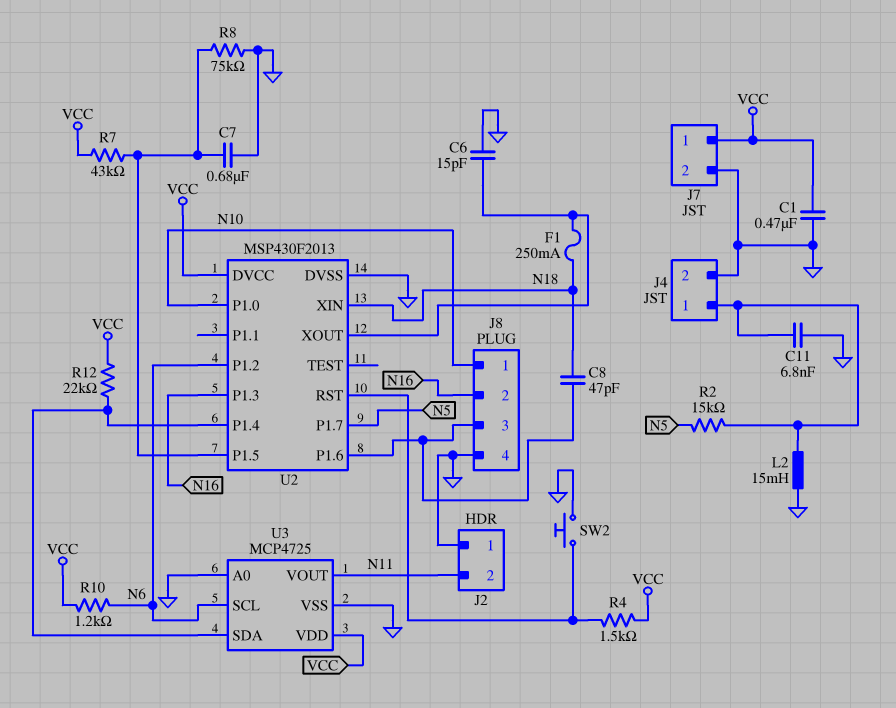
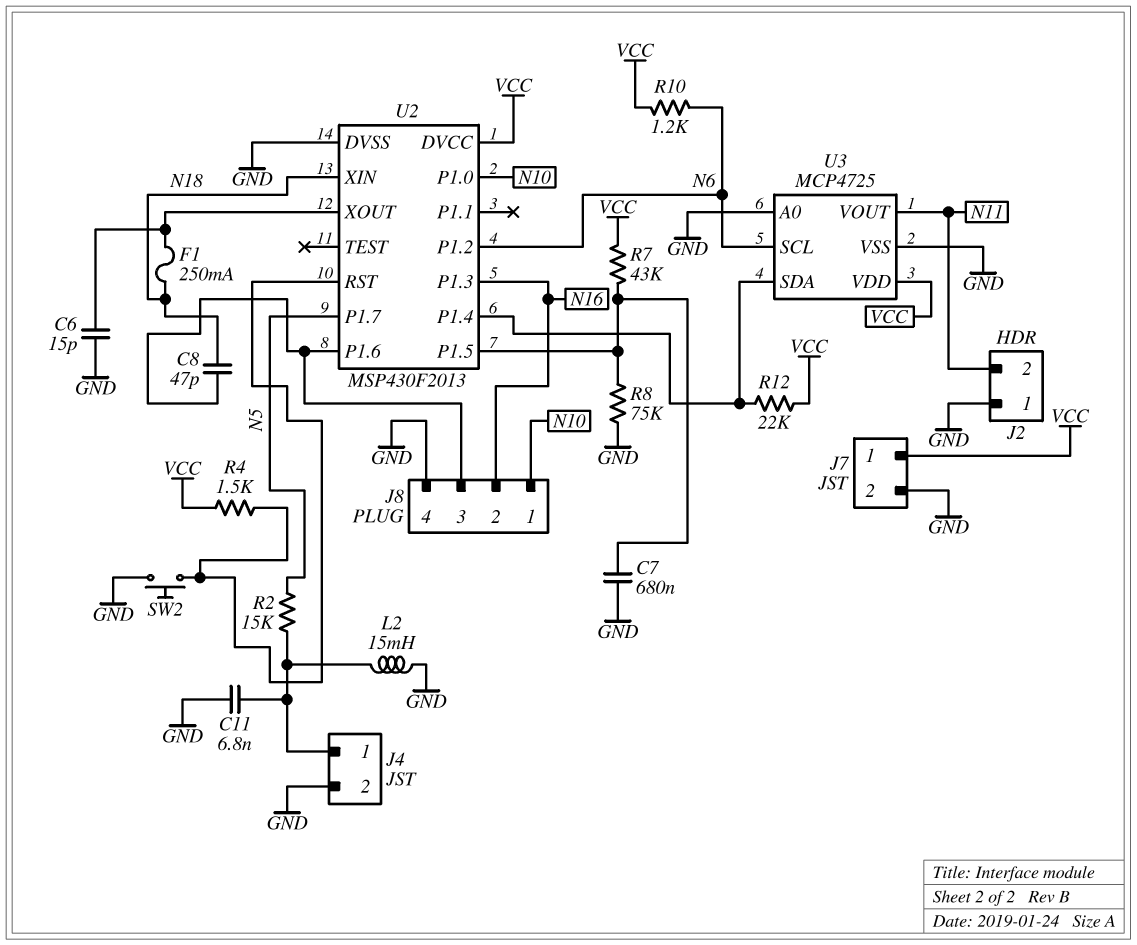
C1: 470nF (GND, VCC) -> none

